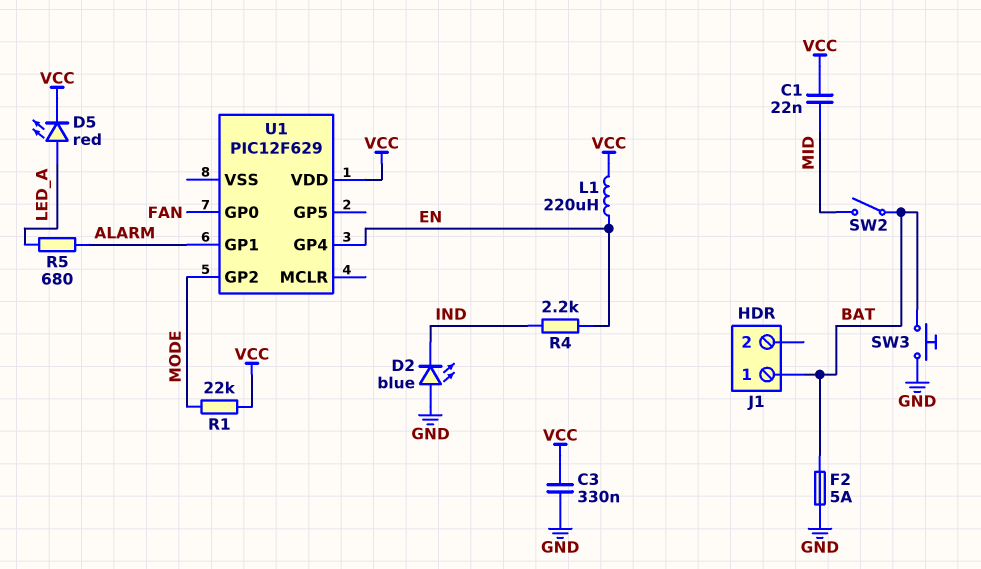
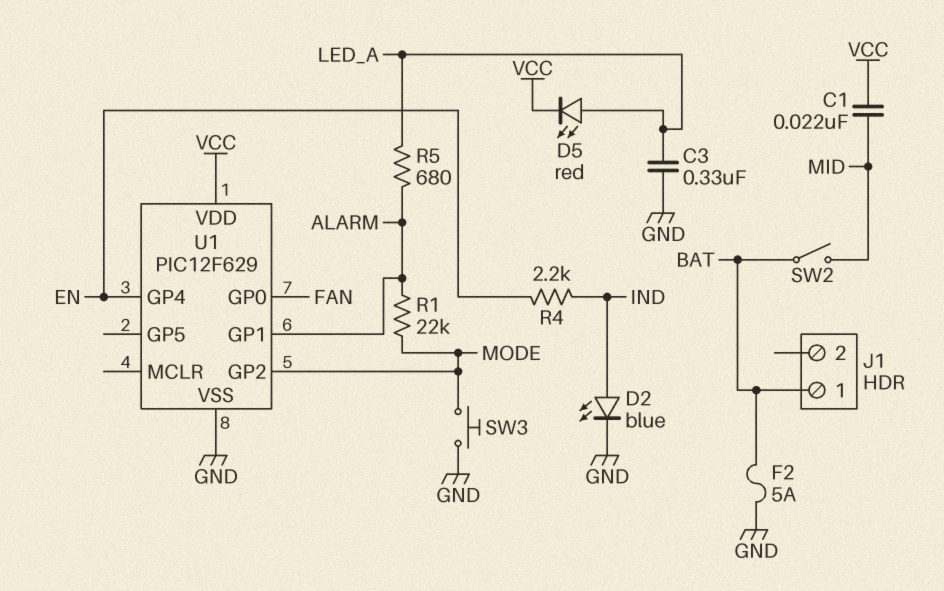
C3: 330nF (GND, VCC) -> 330nF (GND, LED_A)
D2: LED blue (A GND, K IND) -> LED blue (A IND, K GND)
L1: 220uH (EN, VCC) -> none
R1: 22k (MODE, VCC) -> 22k (ALARM, MODE)
SW3: button (BAT, GND) -> button (GND, MODE)
U1 pin VSS: none -> GND

